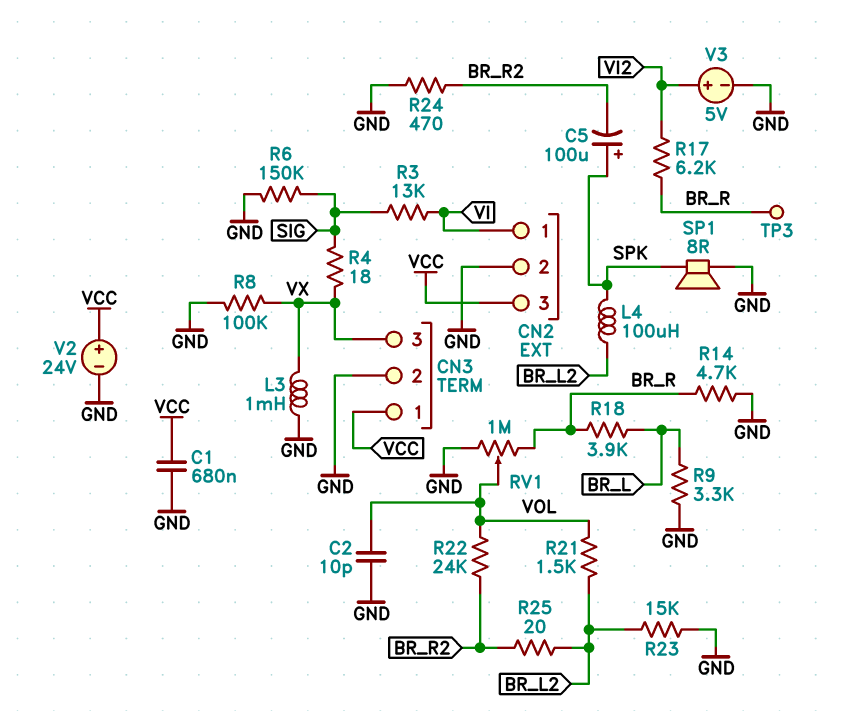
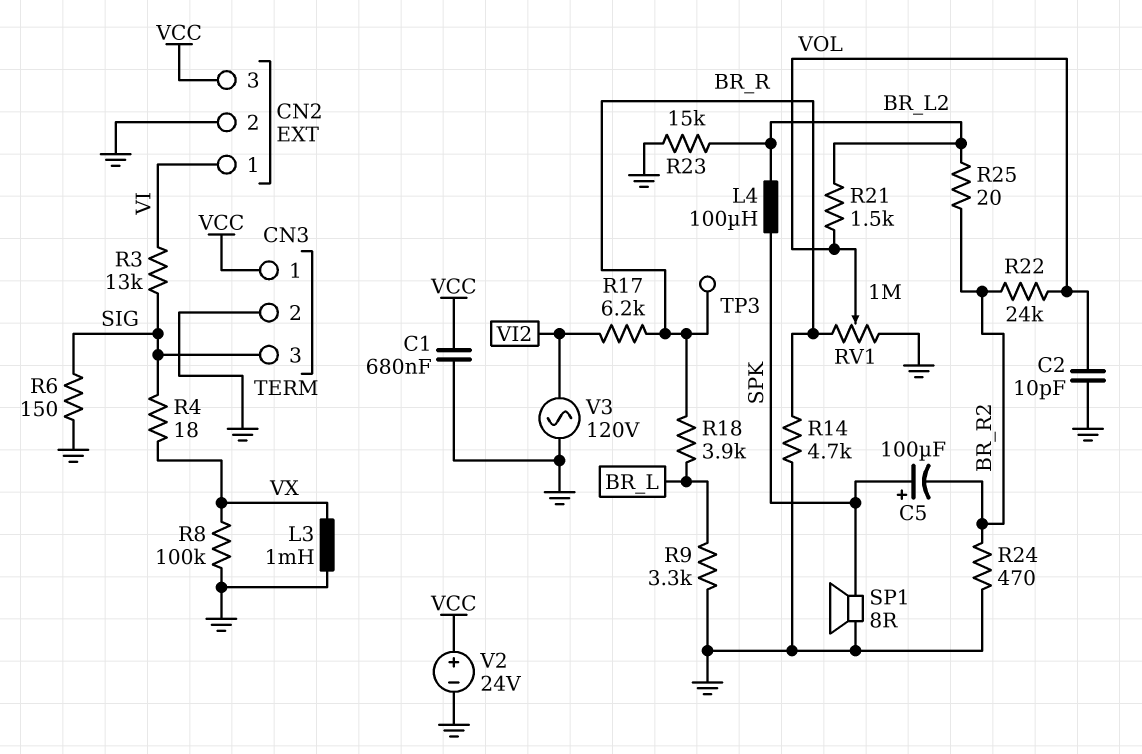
CN3 pin 3: VX -> SIG
R6: 150k (GND, SIG) -> 150 (GND, SIG)
V3: 5V (plus VI2, minus GND) -> AC 120V (GND, VI2)

